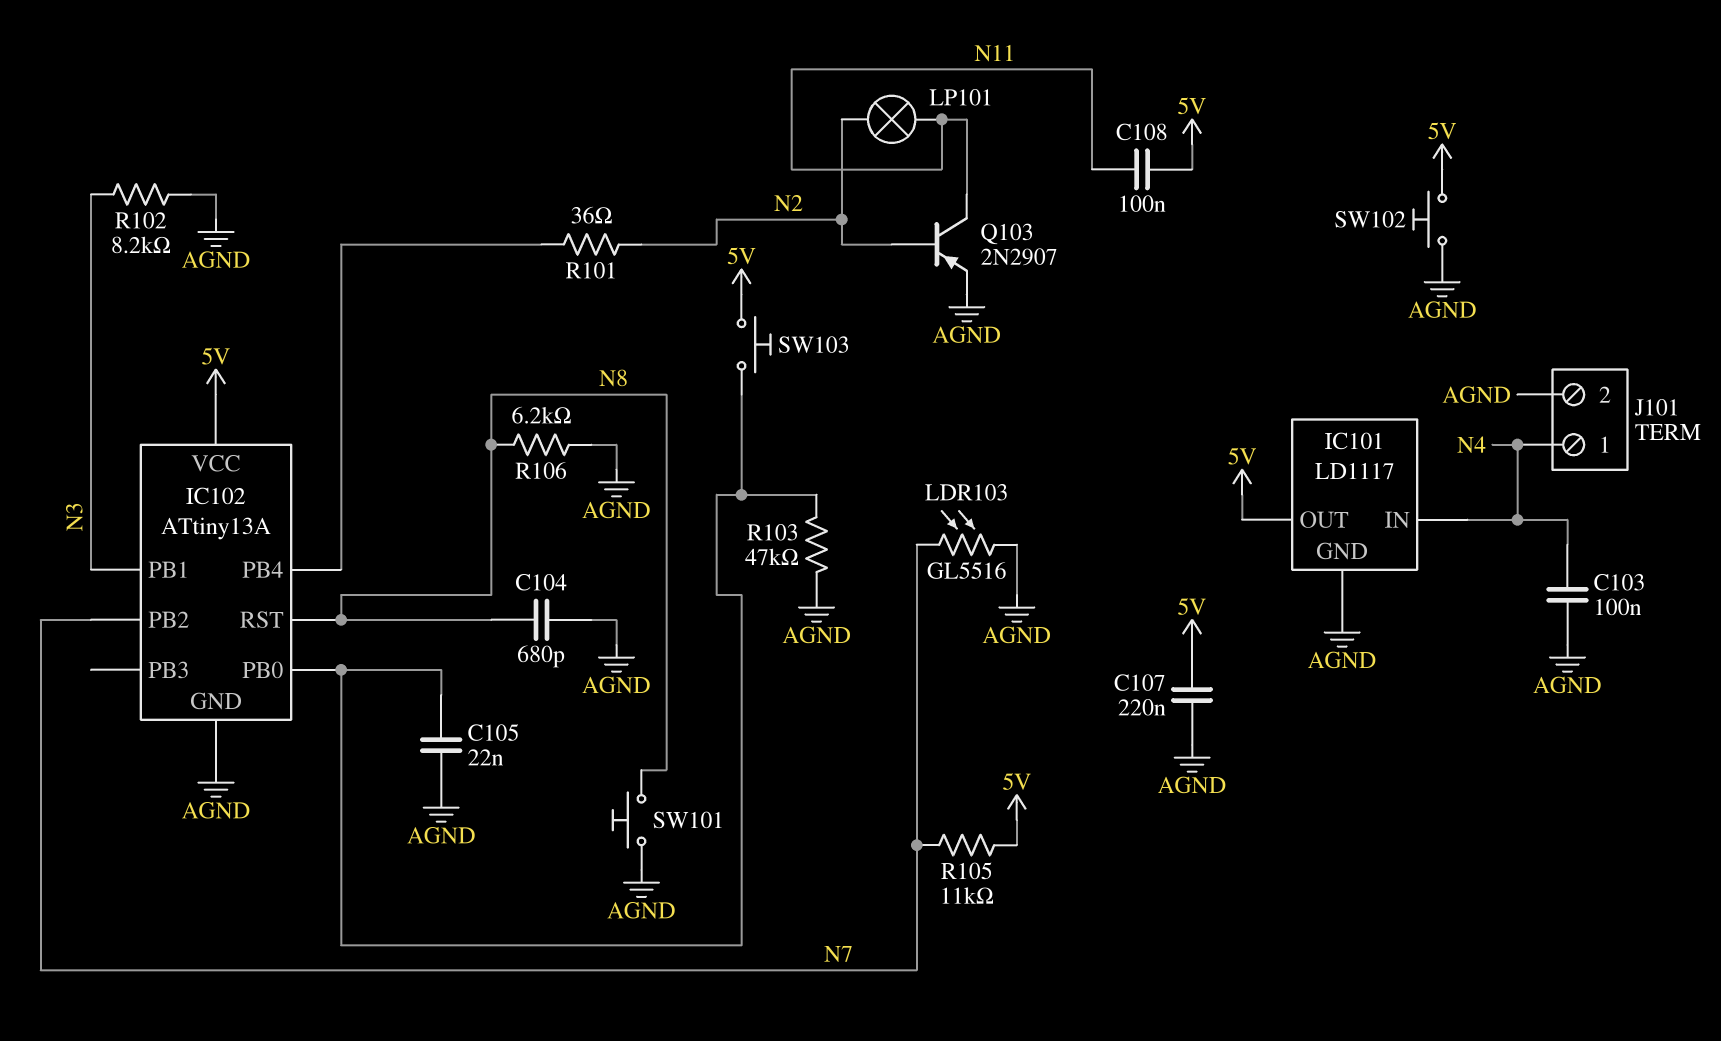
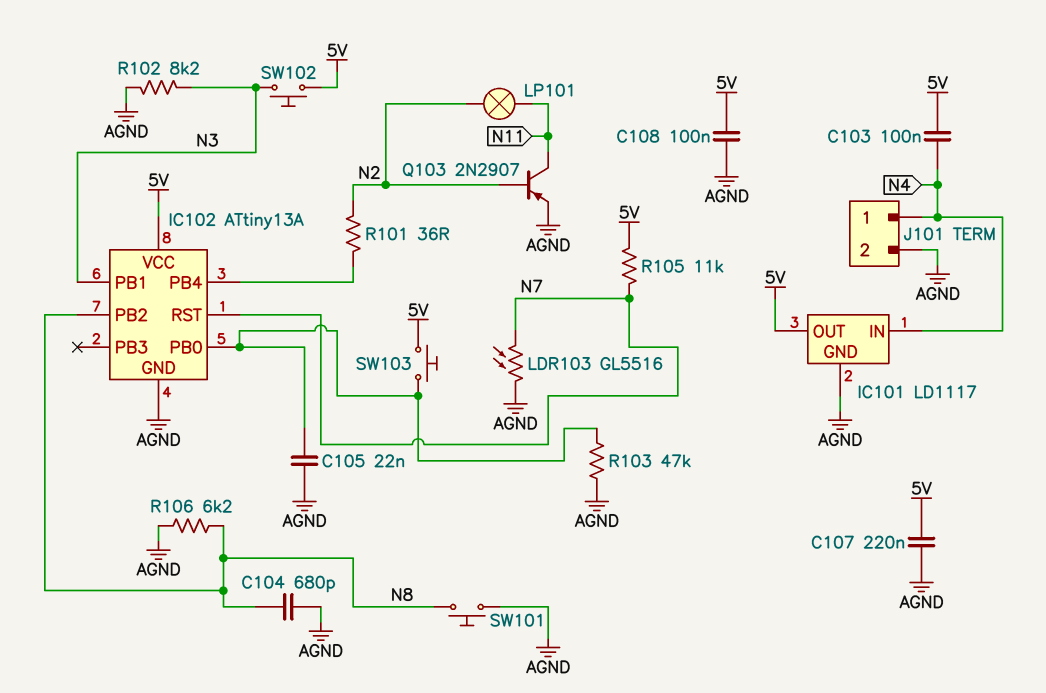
C103: 100nF (AGND, N4) -> 100nF (5V, N4)
C108: 100nF (5V, N11) -> 100nF (5V, AGND)
IC102 pin PB2: N7 -> N8
IC102 pin RST: N8 -> N7
SW102: button (5V, AGND) -> button (5V, N3)

